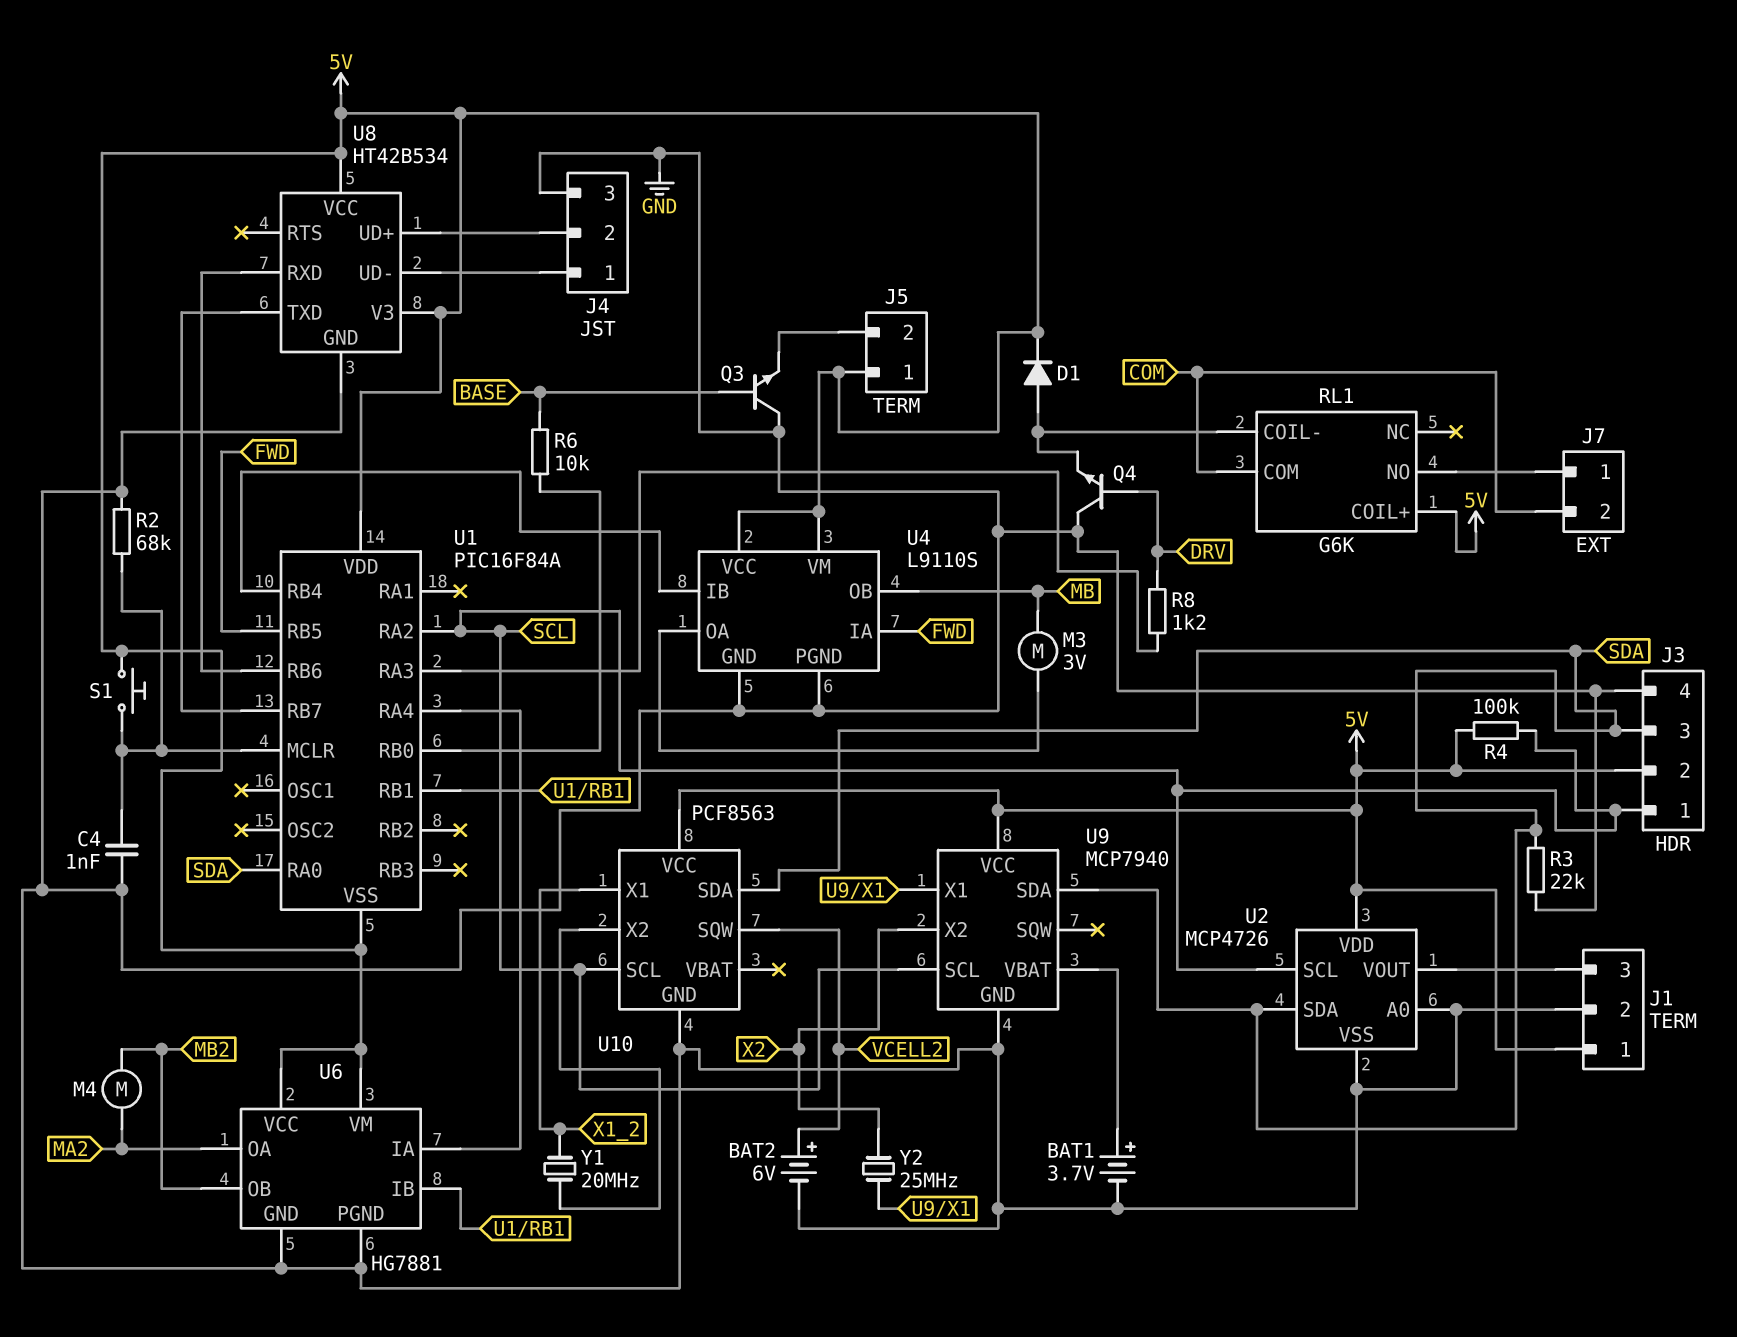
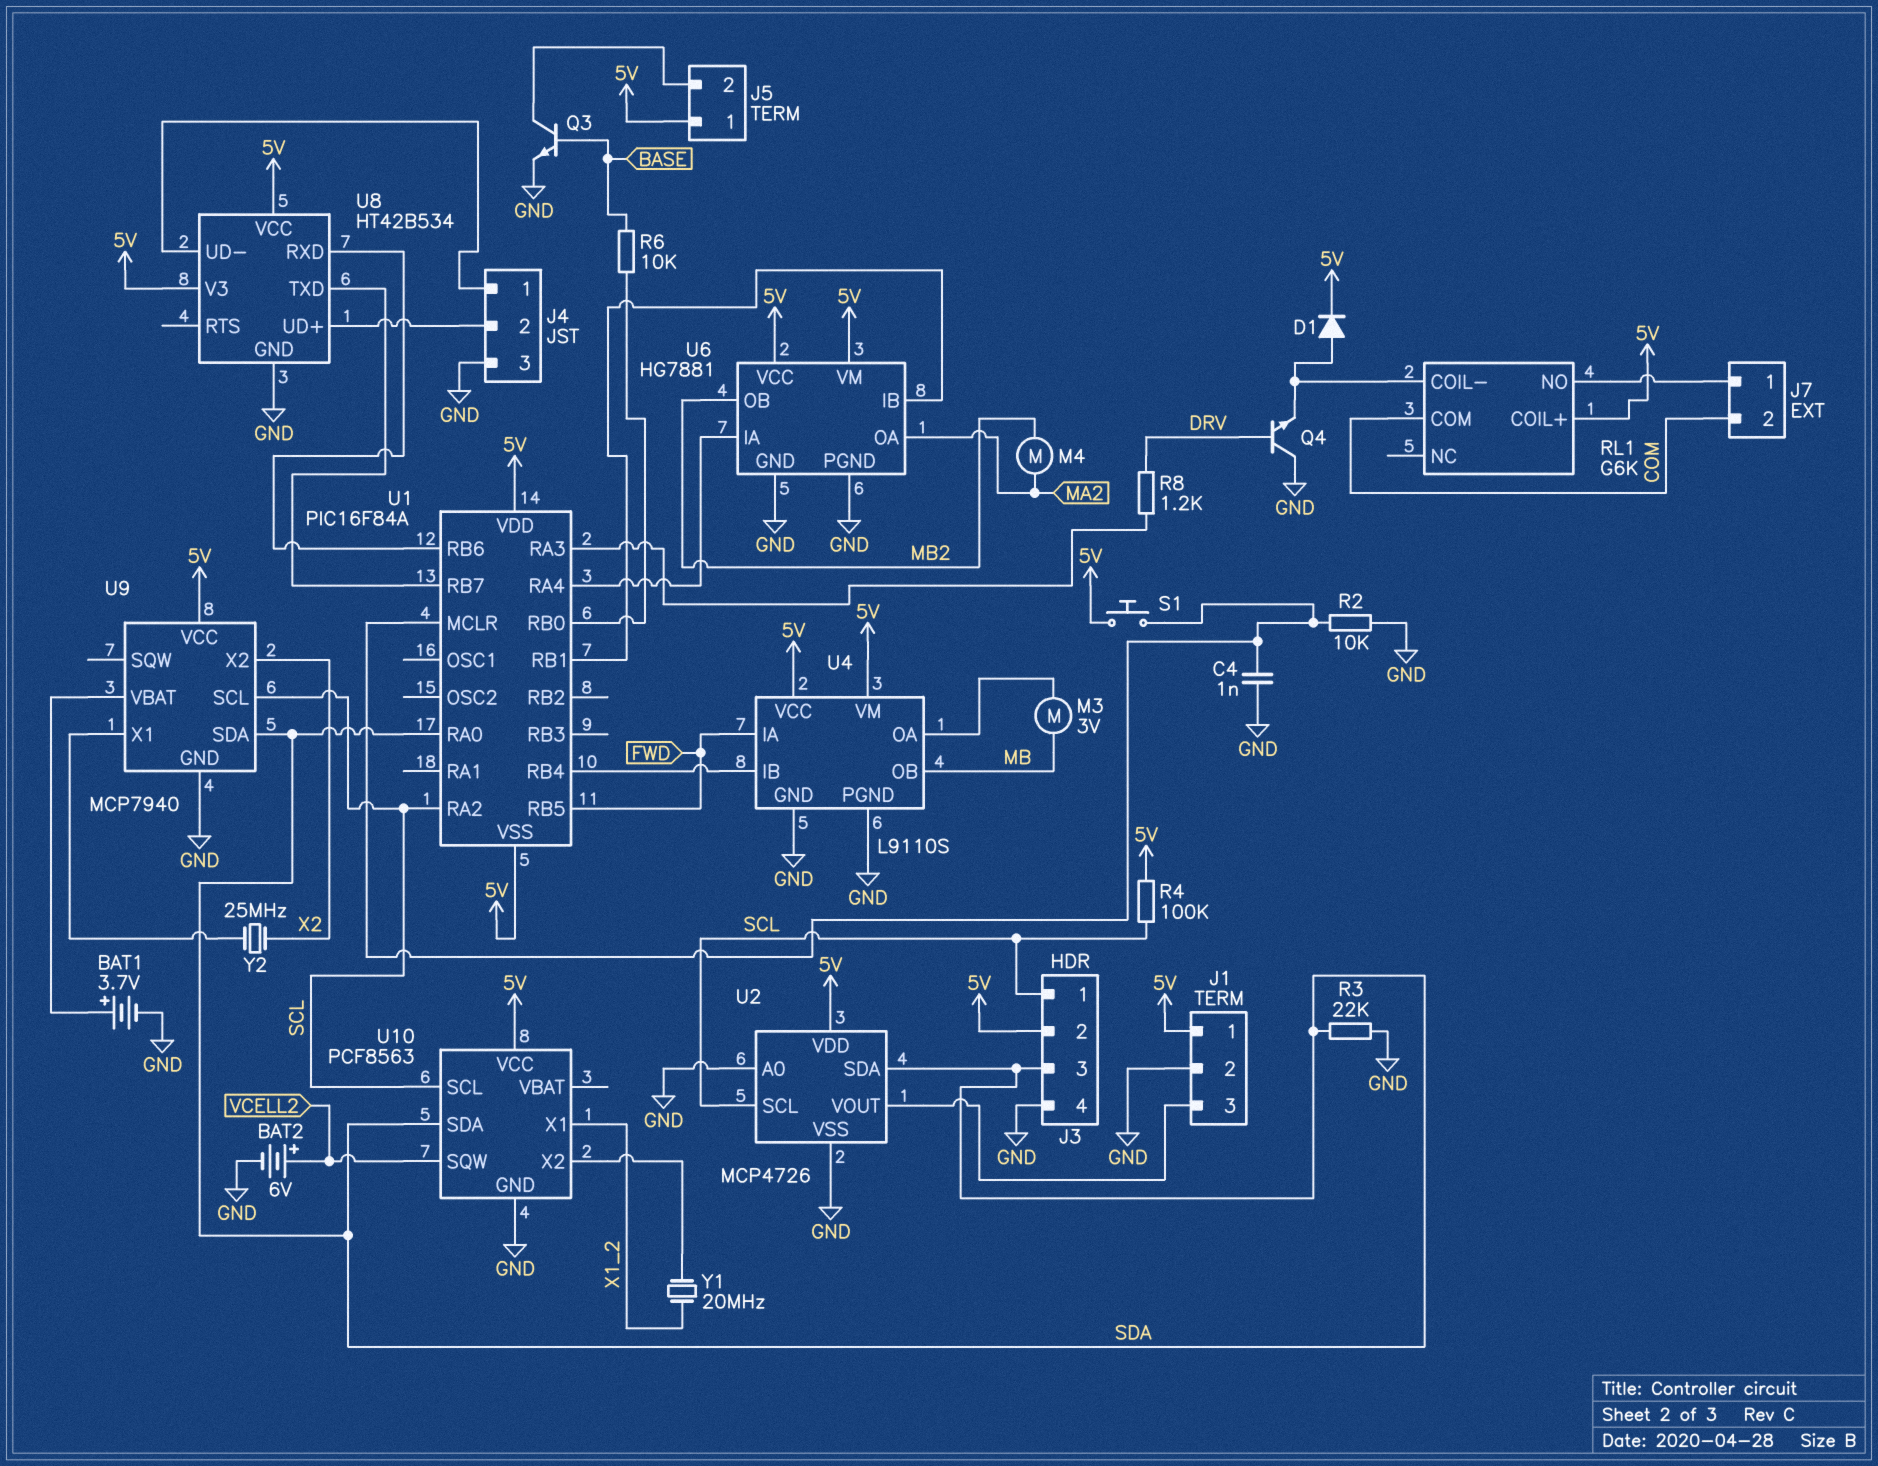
Q3: NPN (B BASE, C GND, E J5/2) -> NPN (B BASE, C J5/2, E GND)
R2: 68k (GND, U1/MCLR) -> 10k (GND, U1/MCLR)

